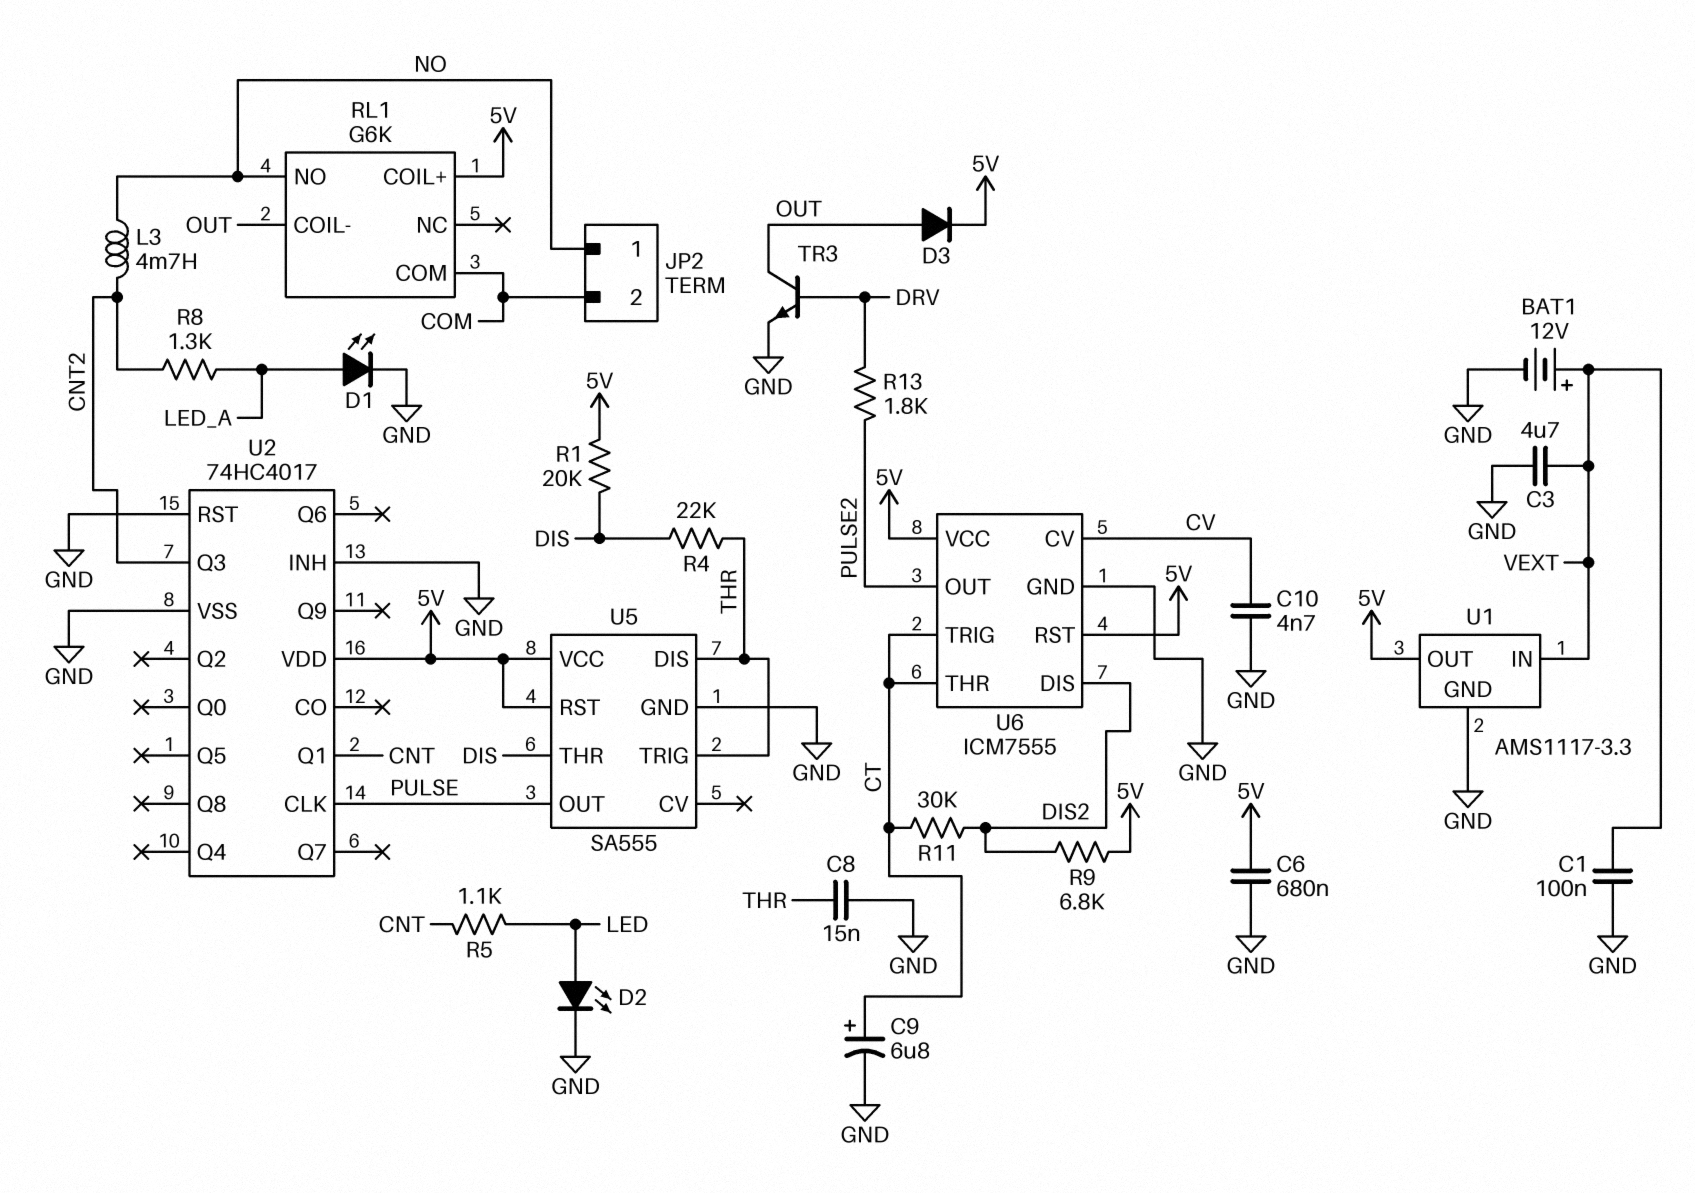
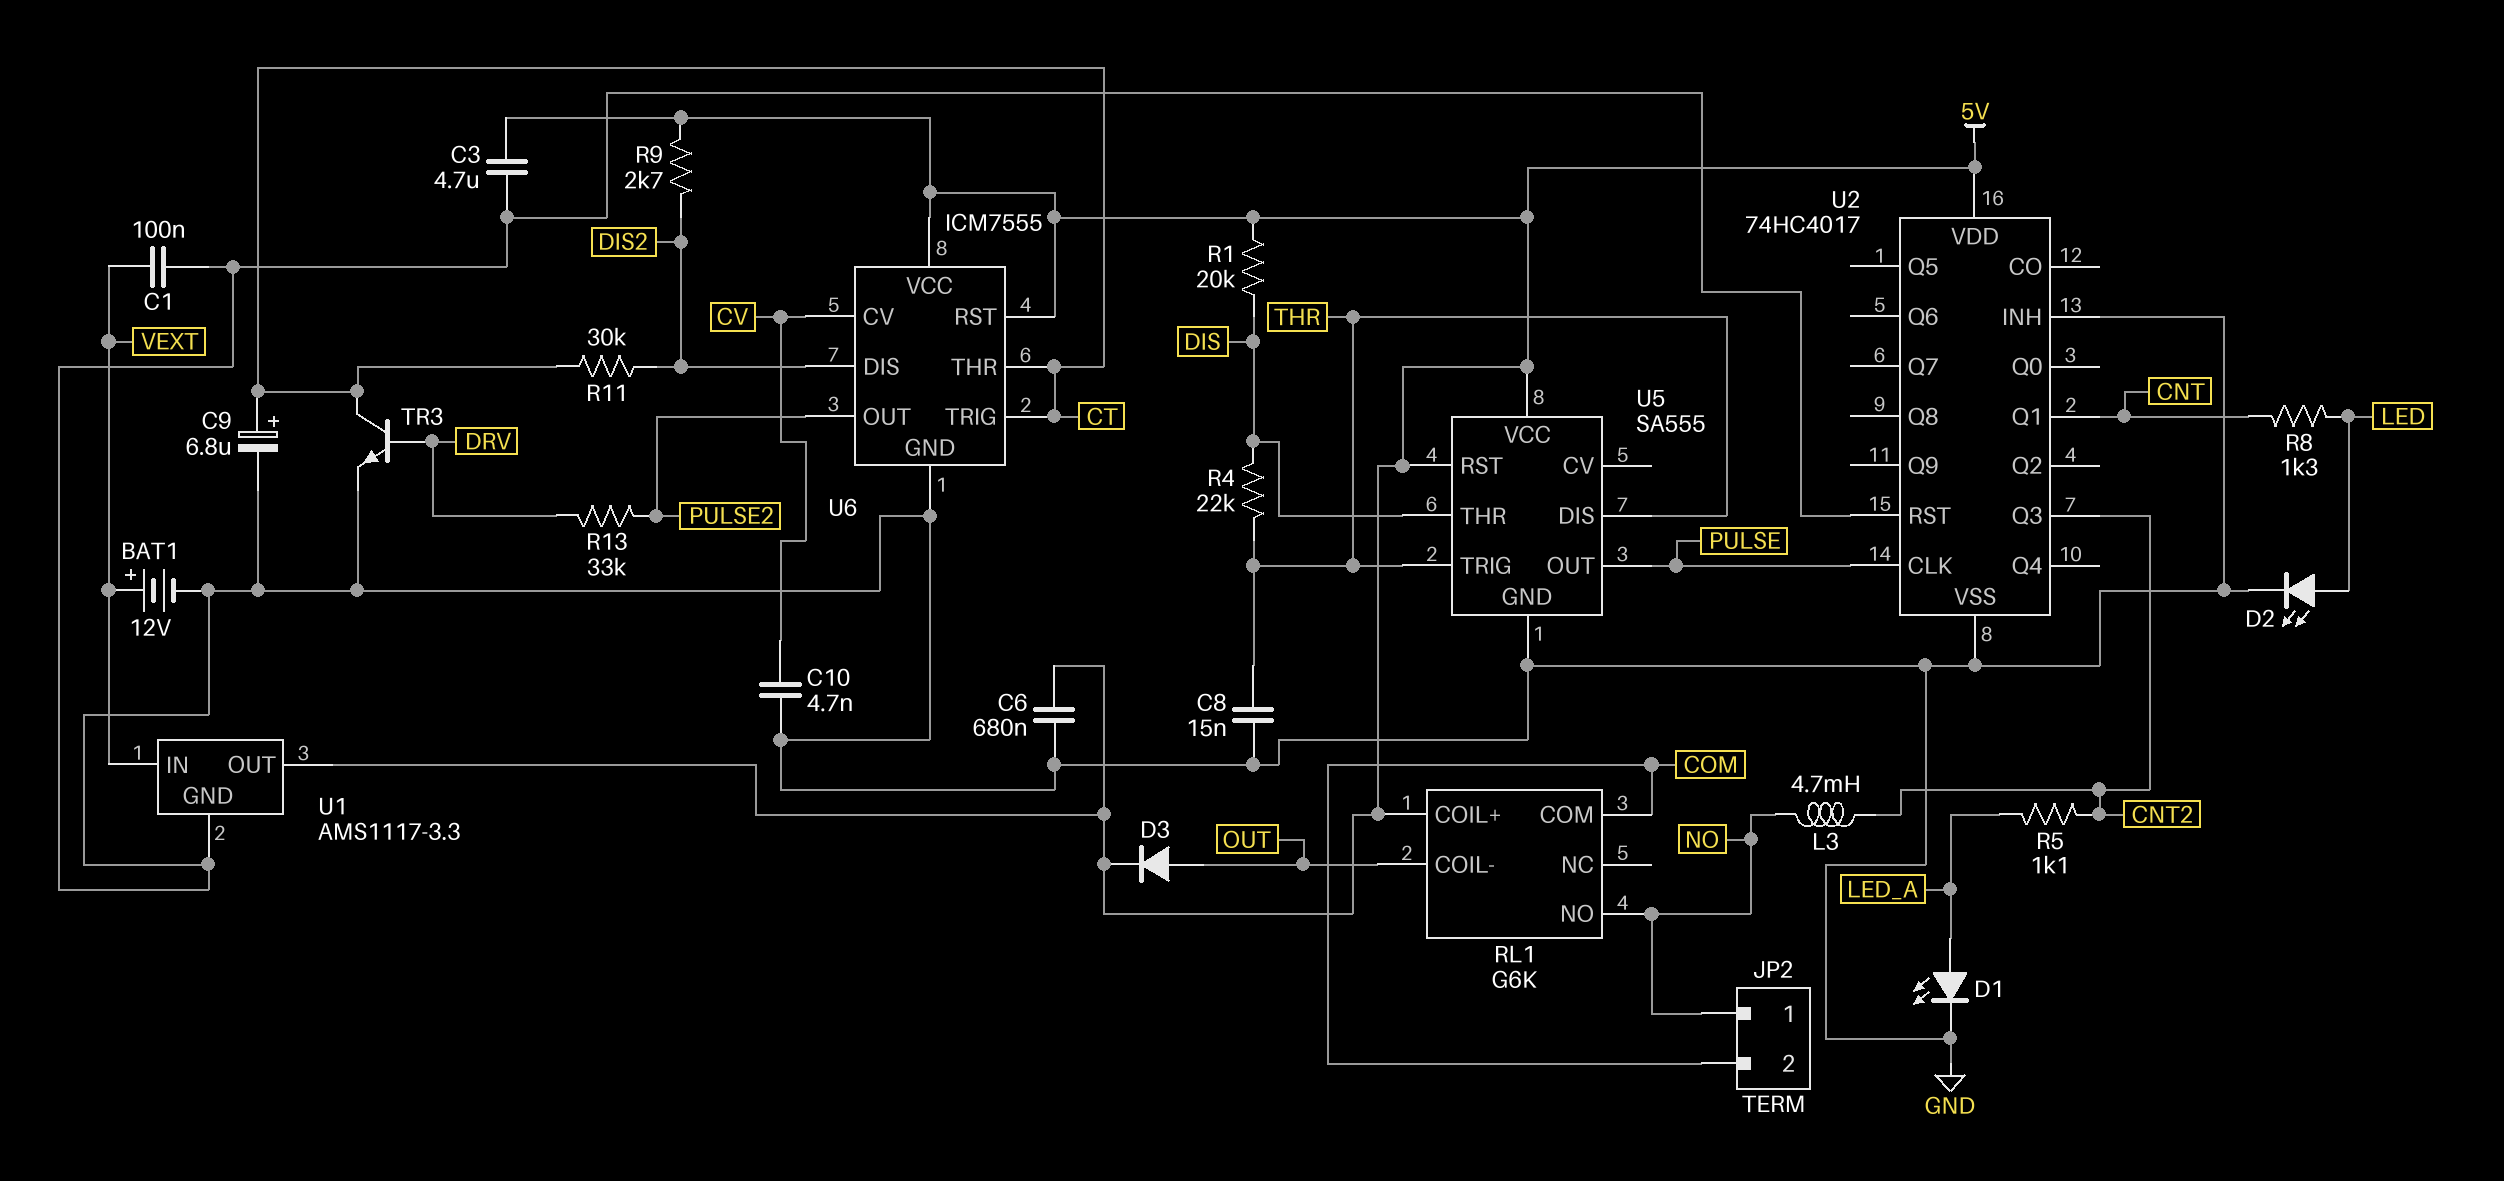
C3: 4.7uF (GND, VEXT) -> 4.7uF (5V, GND)
R5: 1.1k (CNT, LED) -> 1.1k (CNT2, LED_A)
R8: 1.3k (CNT2, LED_A) -> 1.3k (CNT, LED)
R9: 6.8k (5V, DIS2) -> 2.7k (5V, DIS2)
R13: 1.8k (DRV, PULSE2) -> 33k (DRV, PULSE2)
TR3: NPN (B DRV, C OUT, E GND) -> NPN (B DRV, C CT, E GND)

